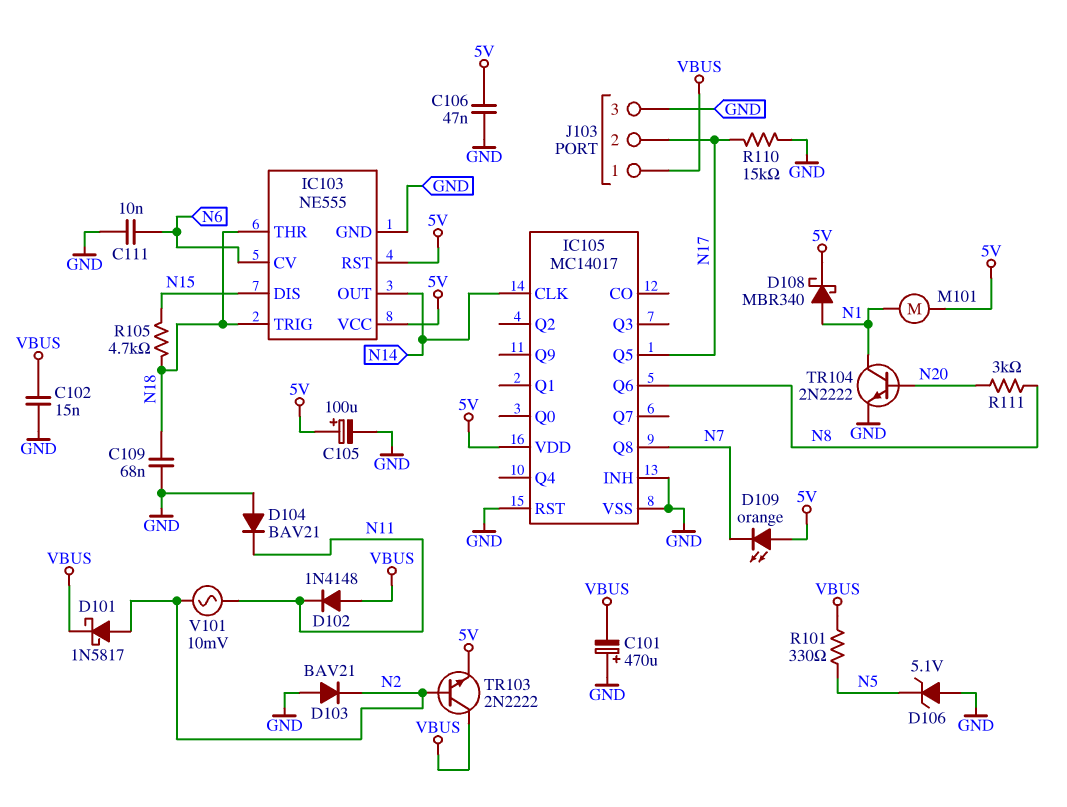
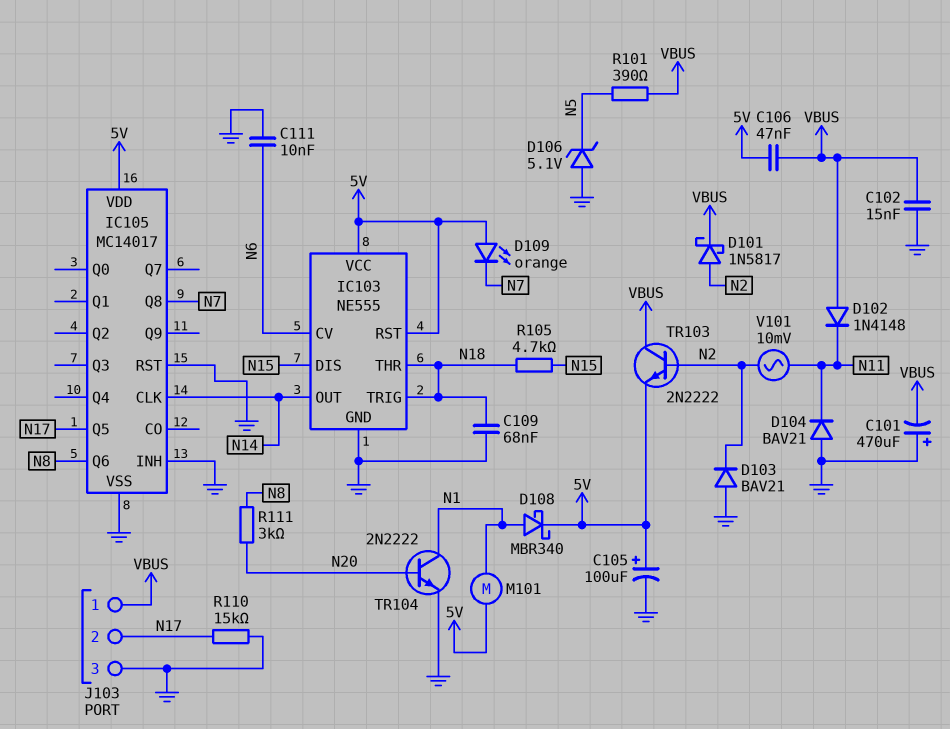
C106: 47nF (5V, GND) -> 47nF (5V, VBUS)
R101: 330 (N5, VBUS) -> 390 (N5, VBUS)

